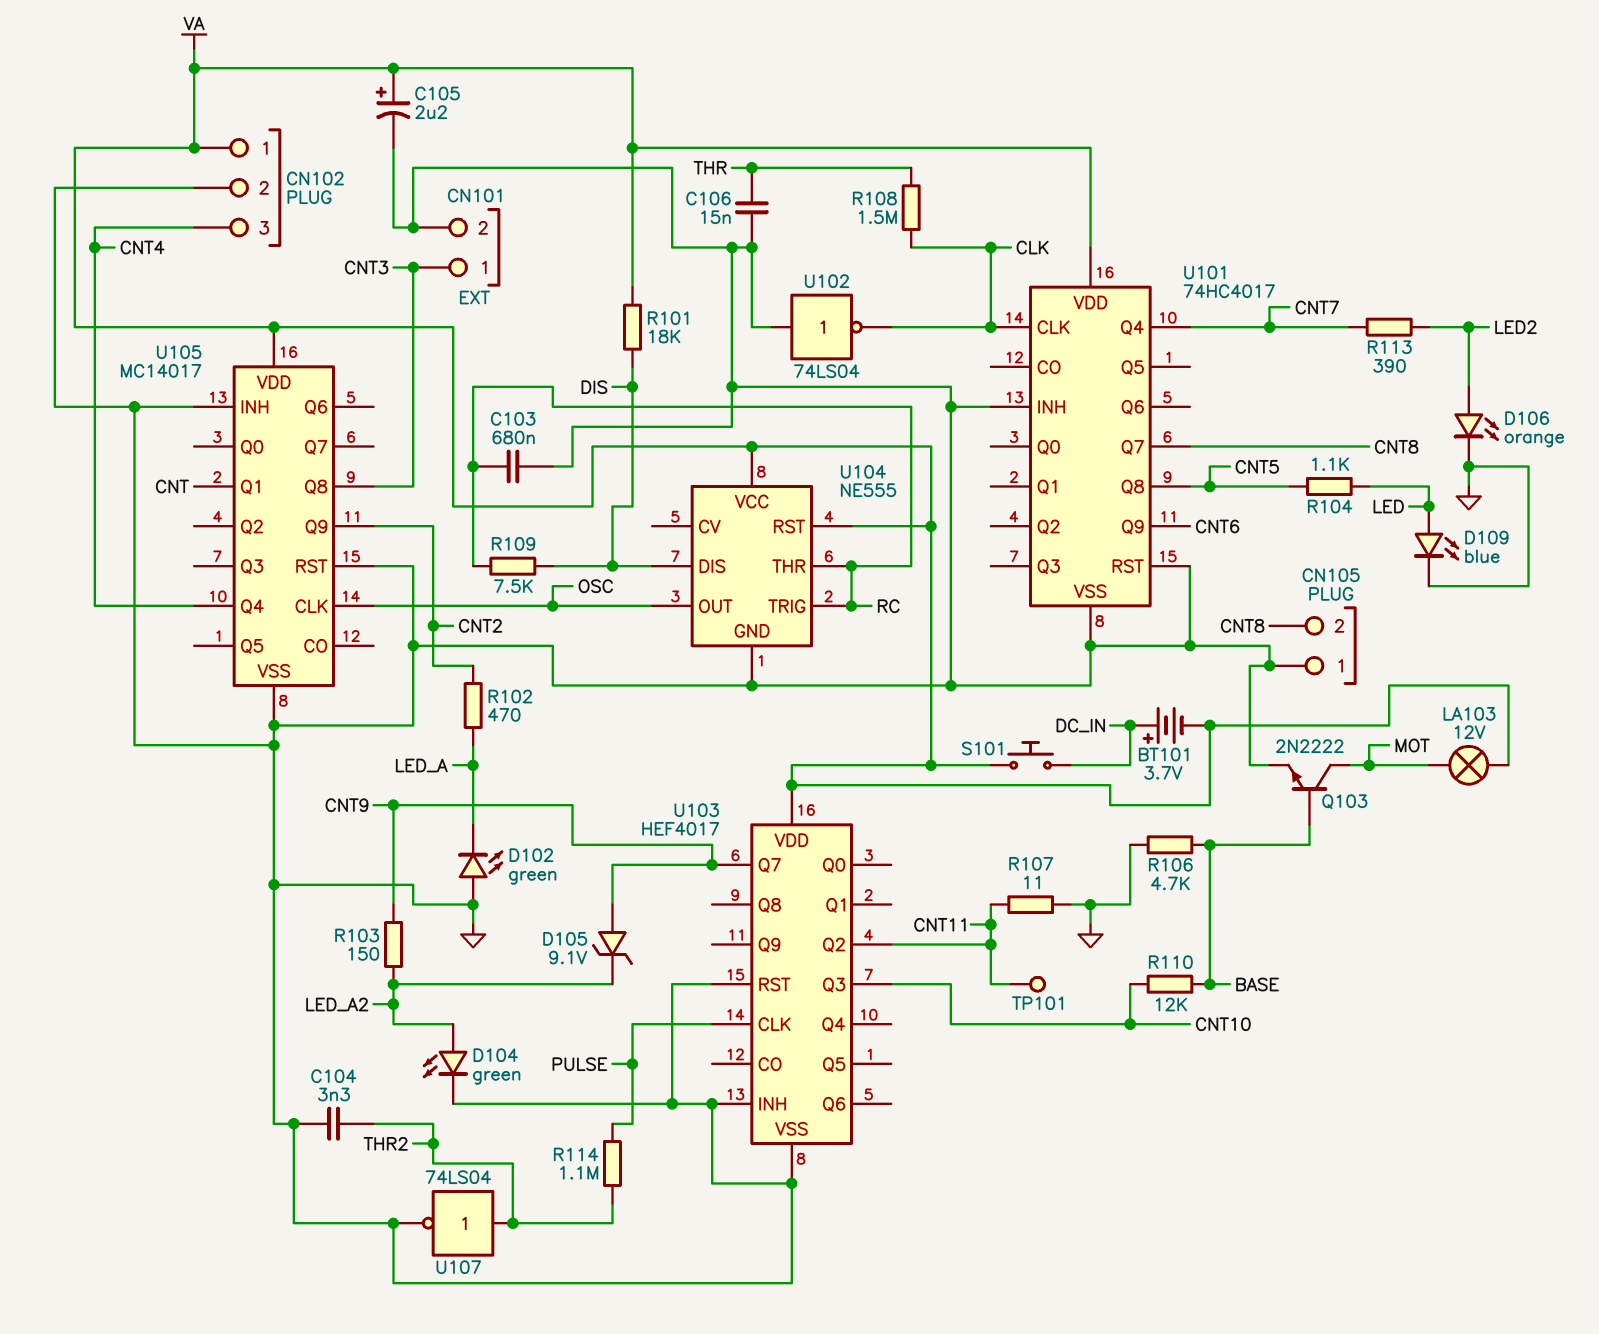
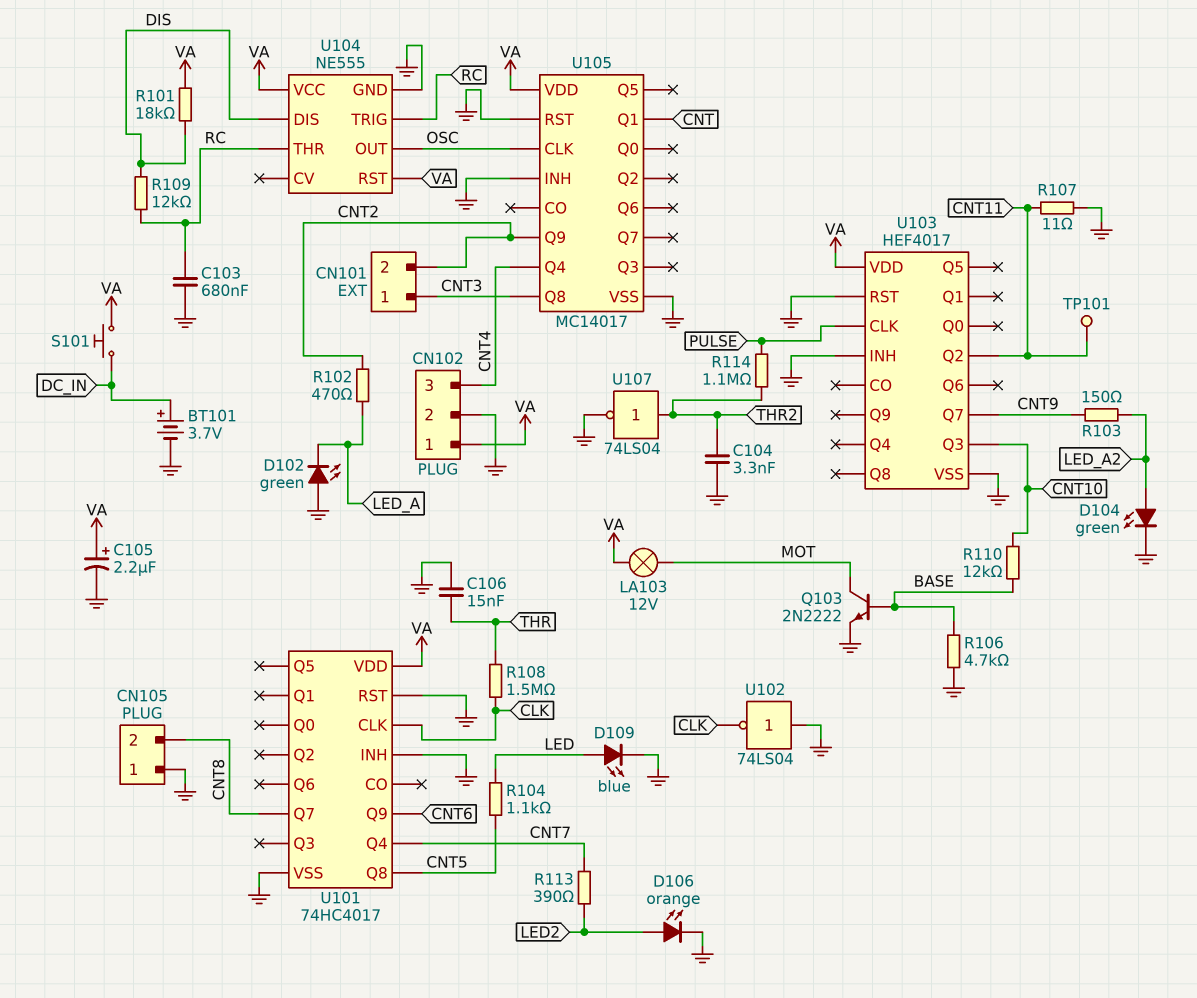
BT101: 3.7V (plus DC_IN, minus VA) -> 3.7V (plus DC_IN, minus GND)
CN101 pin 2: GND -> CNT2
D105: zener 9.1V (A CNT9, K LED_A2) -> none
R109: 7.5k (DIS, RC) -> 12k (DIS, RC)

